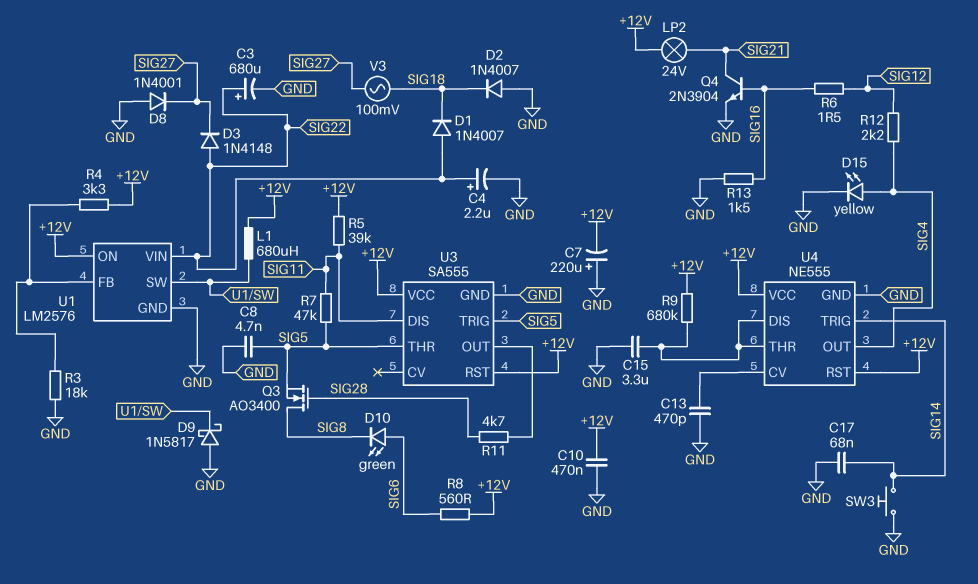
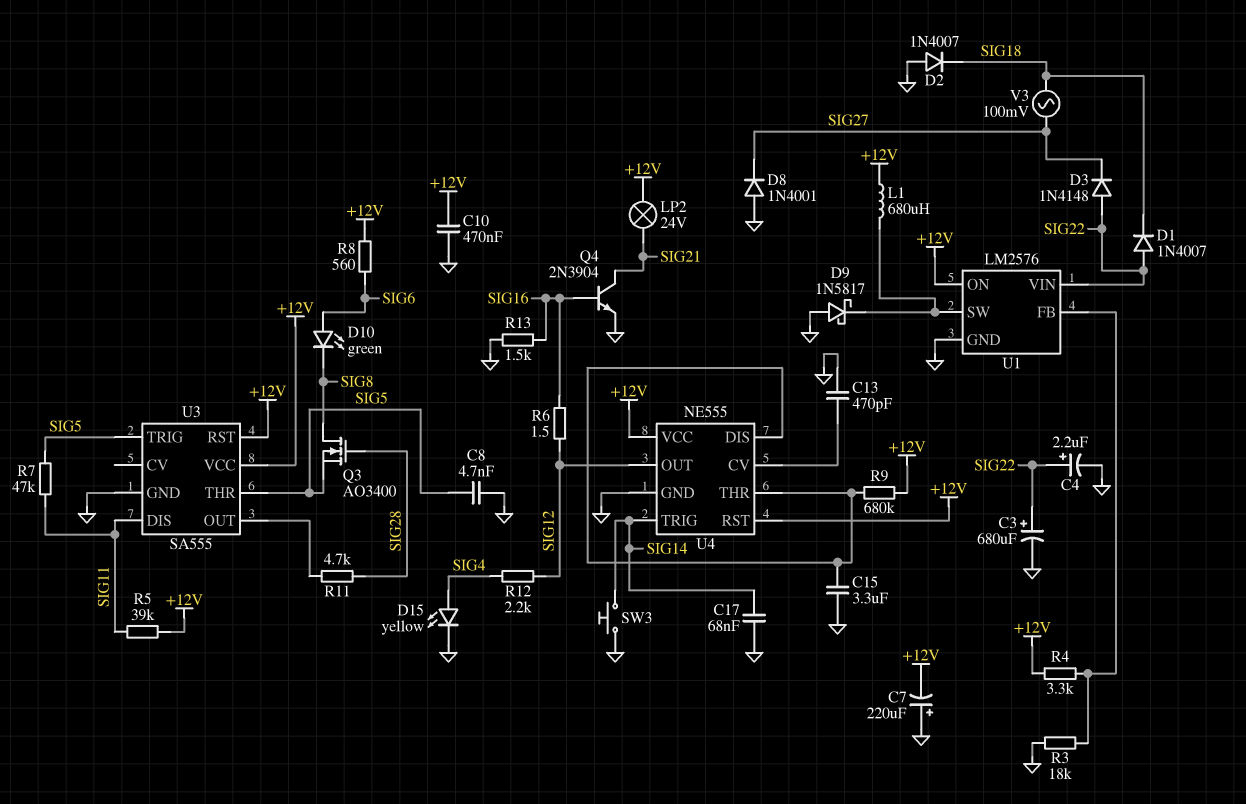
U4 pin OUT: SIG4 -> SIG12

